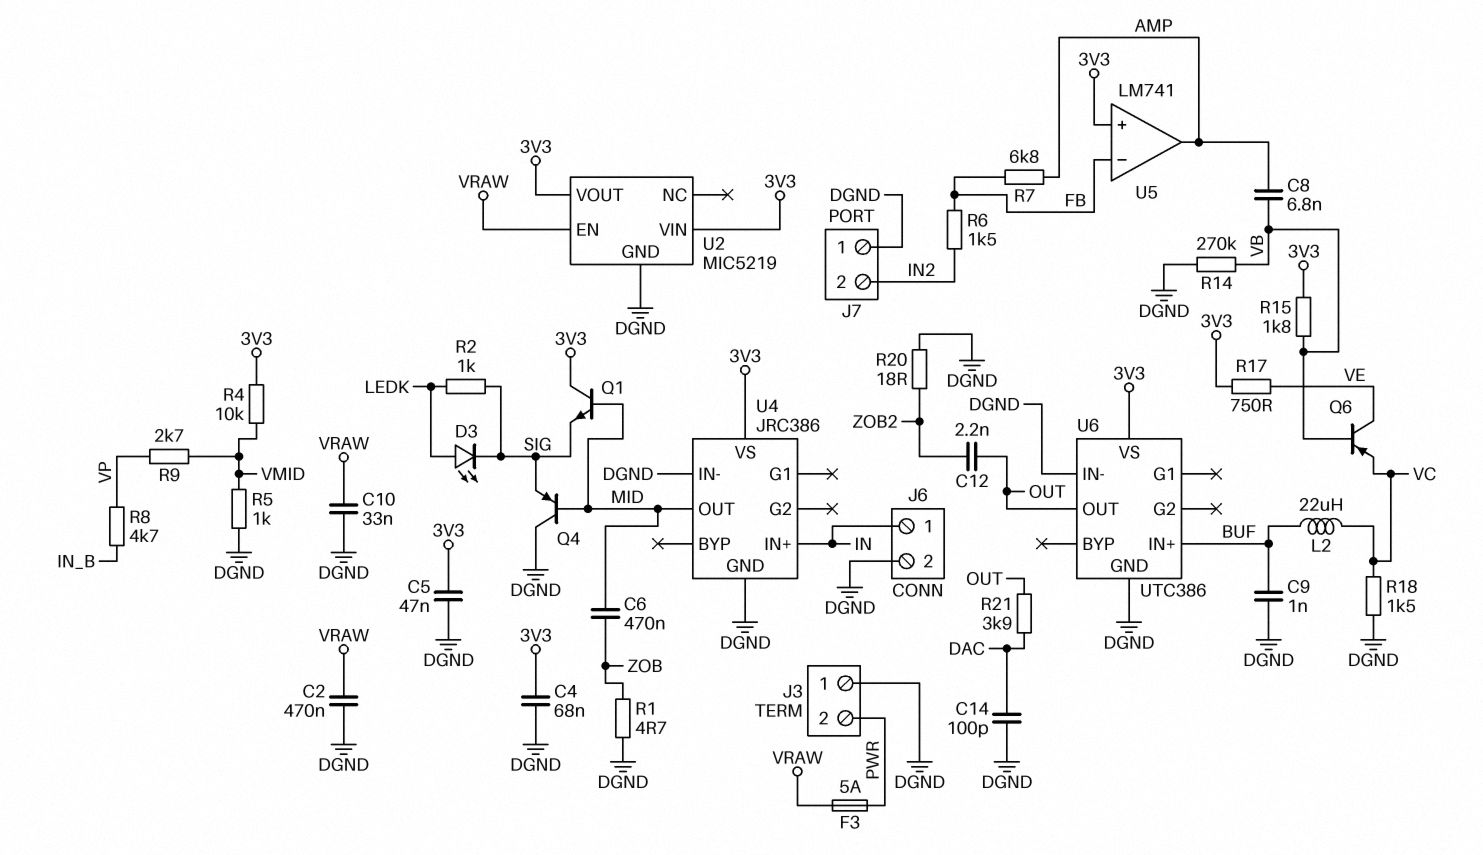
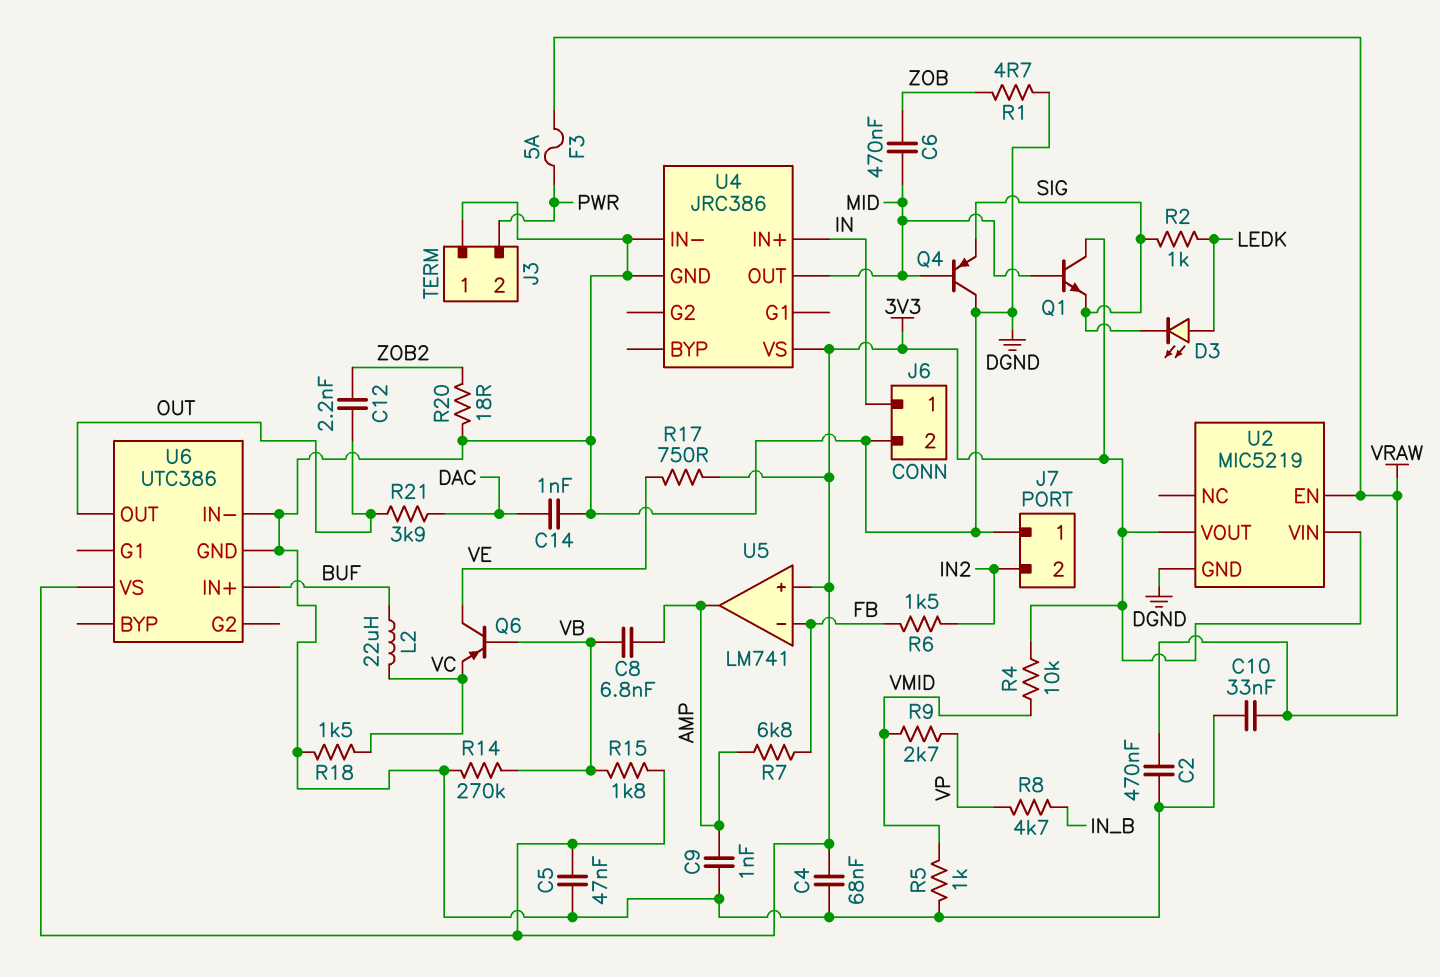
C9: 1nF (BUF, DGND) -> 1nF (AMP, DGND)
C14: 100pF (DAC, DGND) -> 1nF (DAC, DGND)

